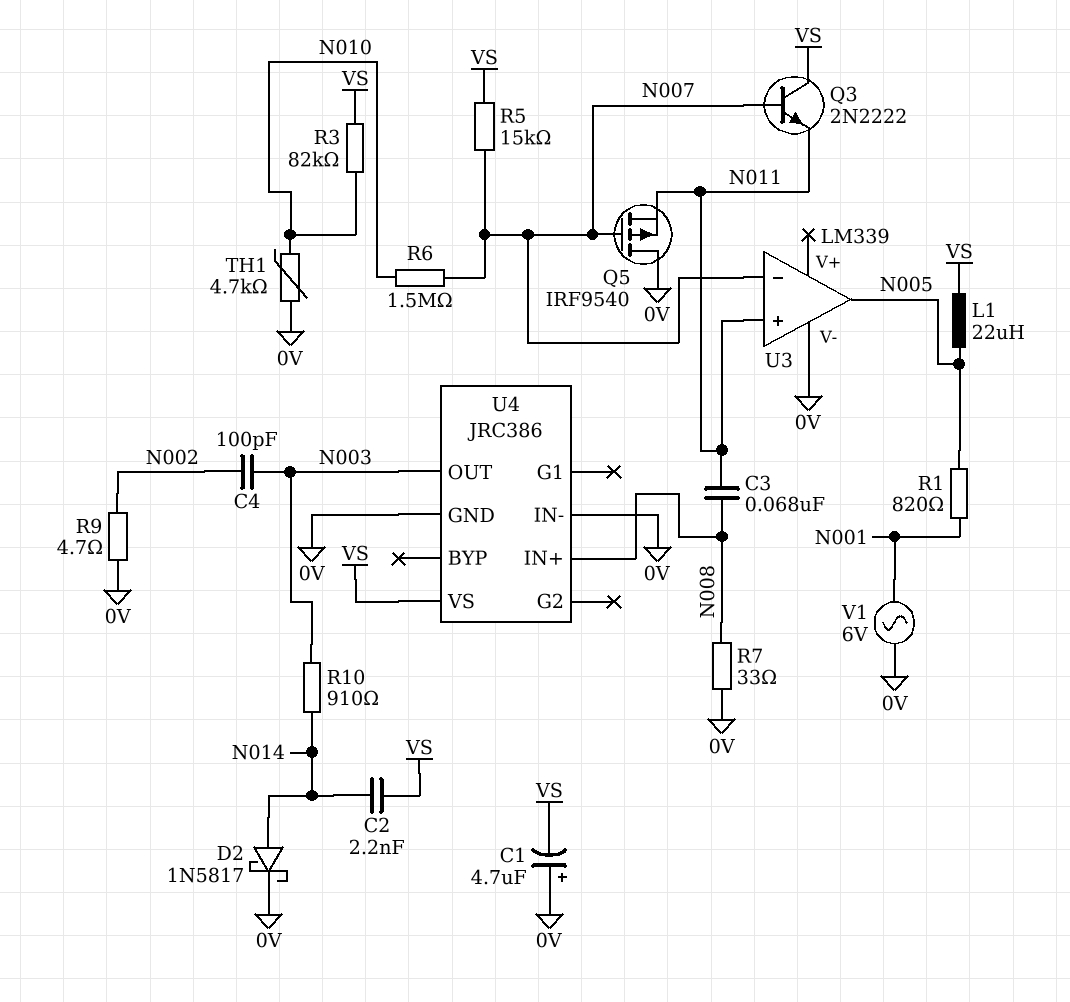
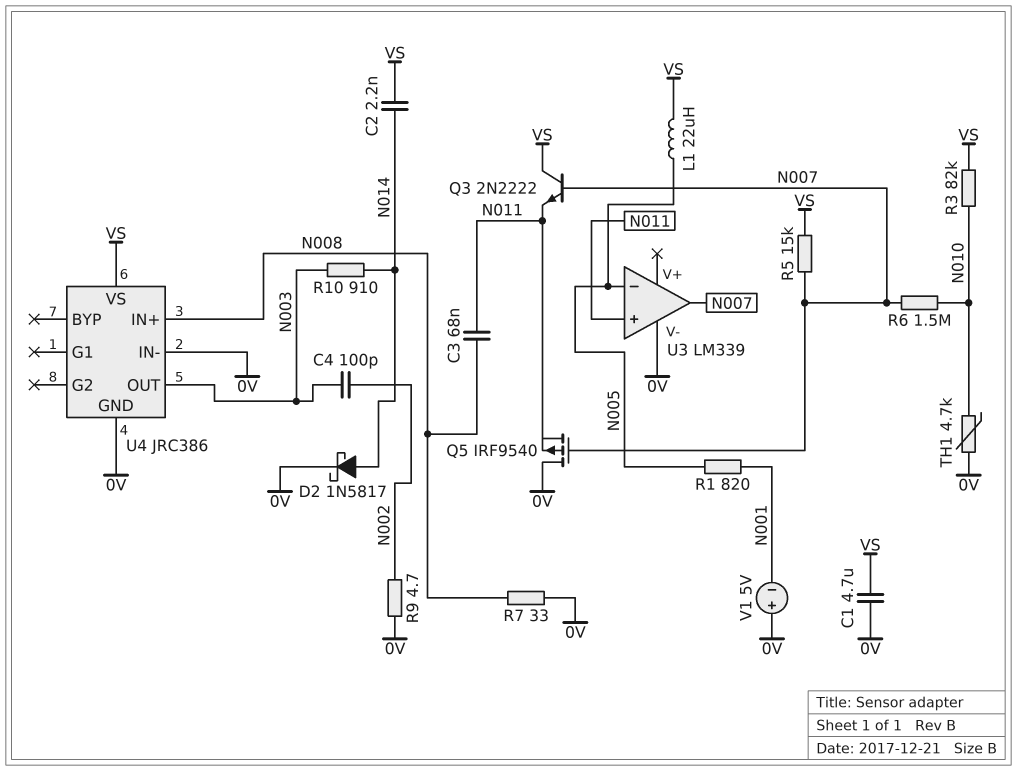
C1: 4.7uF (plus 0V, minus VS) -> 4.7uF (0V, VS)
U3 pin in-: N007 -> N005
U3 pin out: N005 -> N007
V1: AC 6V (0V, N001) -> 5V (plus 0V, minus N001)

